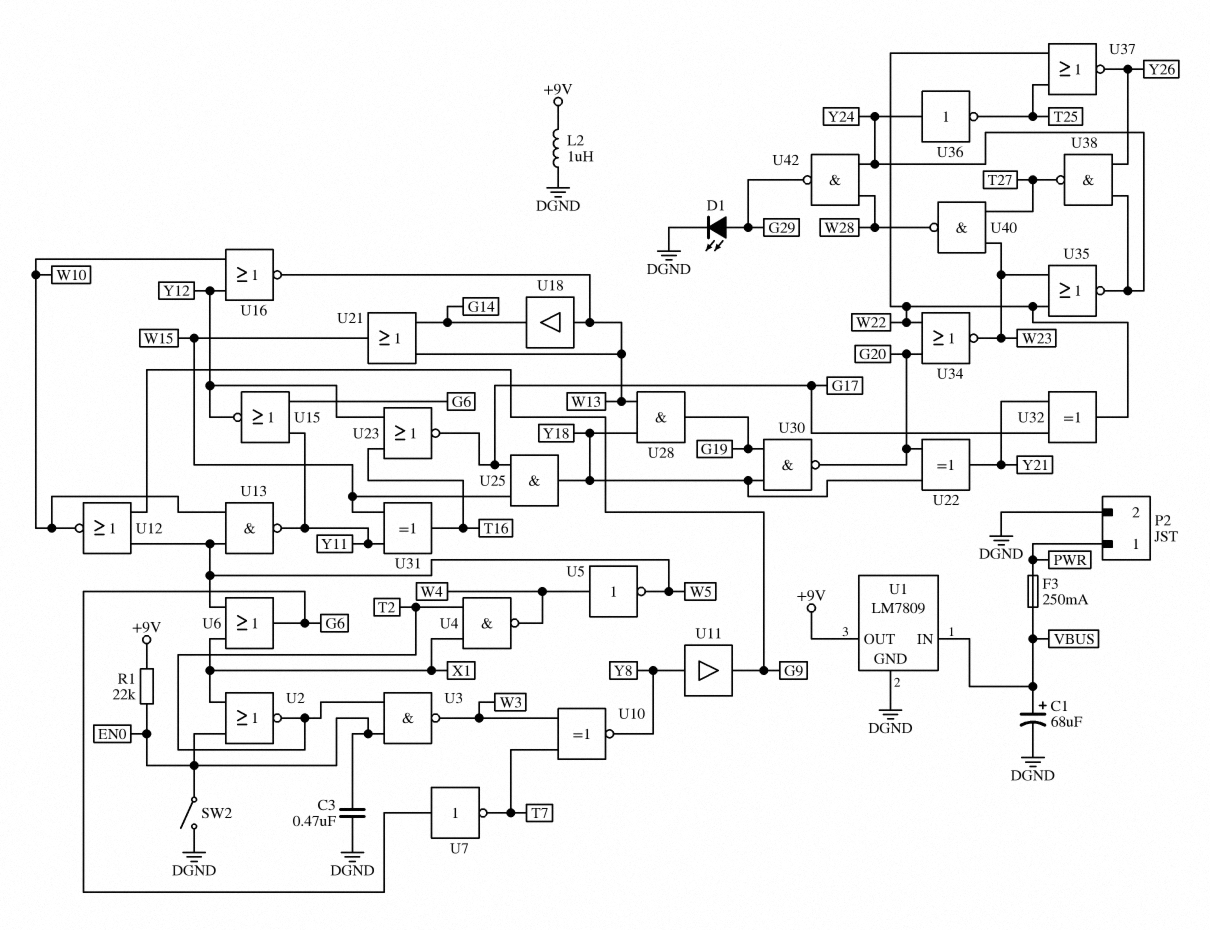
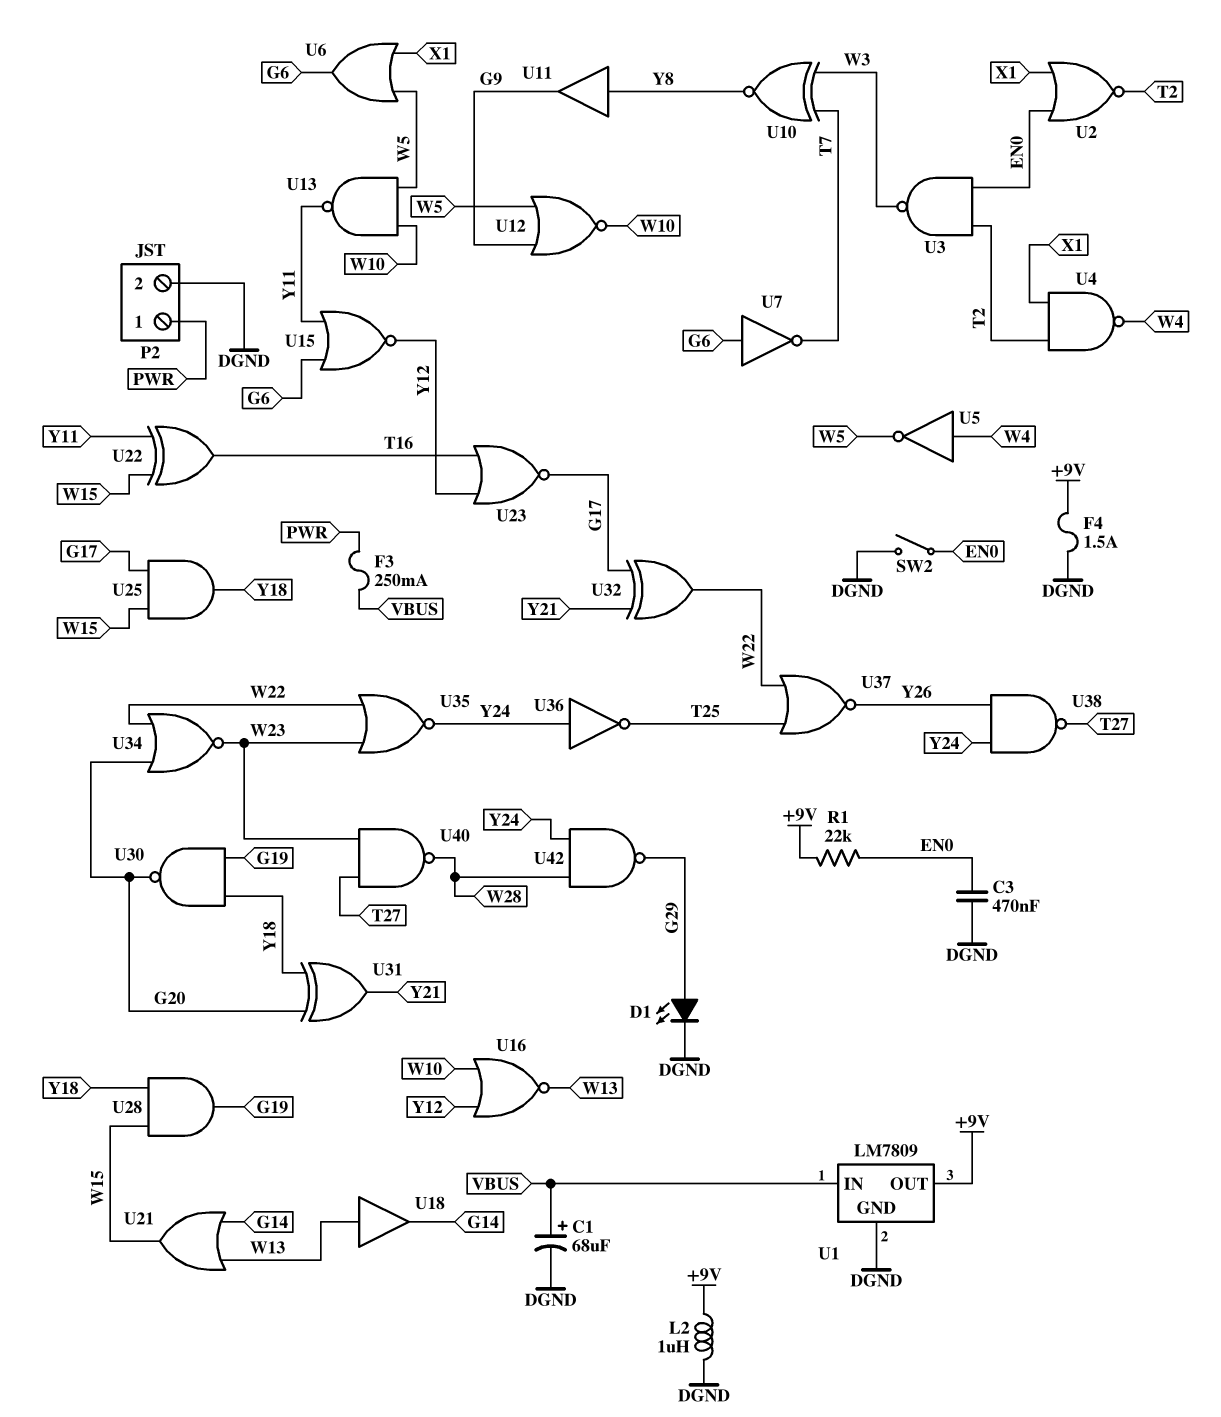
F4: none -> 1.5A (+9V, DGND)
U22: XOR (in G20, in Y18, out Y21) -> XOR (in W15, in Y11, out T16)
U28: AND (in W13, in Y18, out G19) -> AND (in W15, in Y18, out G19)
U31: XOR (in W15, in Y11, out T16) -> XOR (in G20, in Y18, out Y21)

